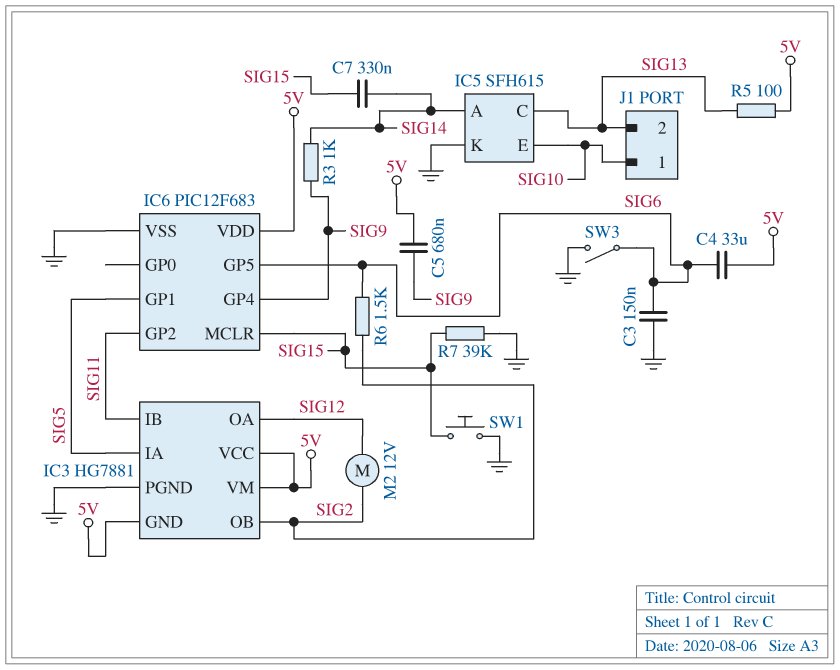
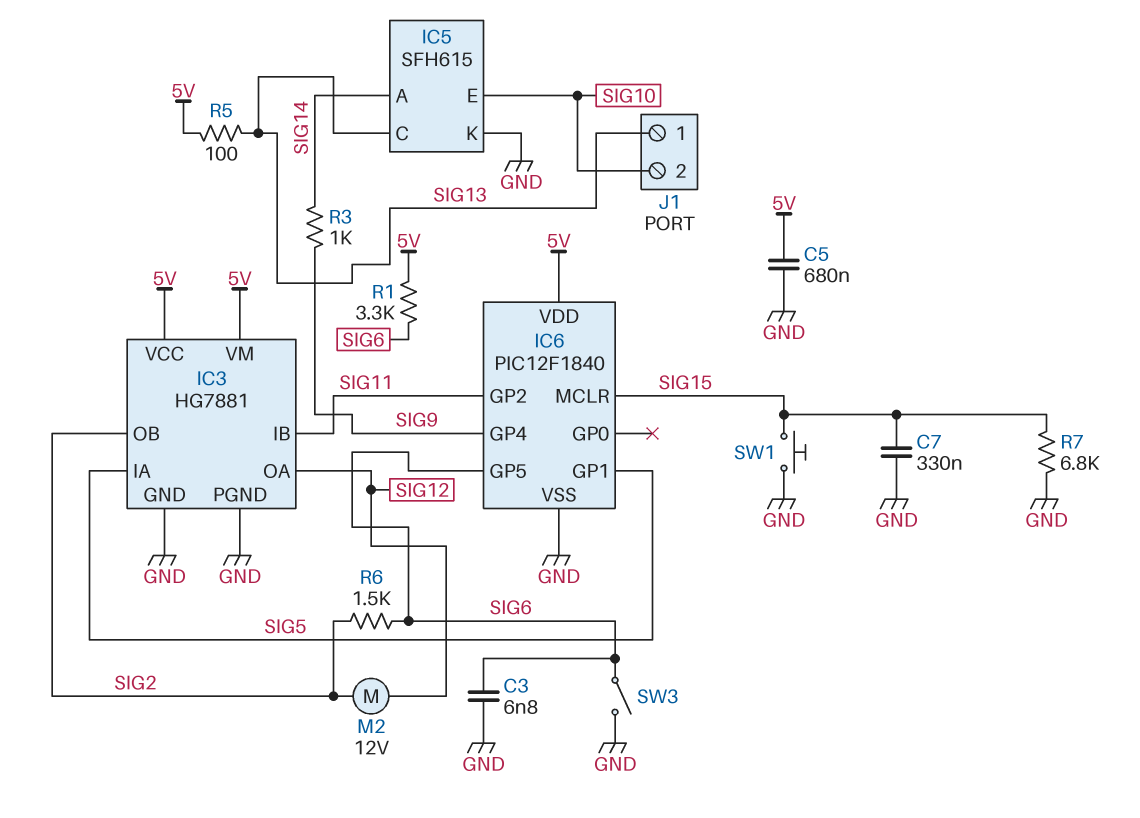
C3: 150nF (GND, SIG6) -> 6.8nF (GND, SIG6)
C4: 33uF (5V, SIG6) -> none
C5: 680nF (5V, SIG9) -> 680nF (5V, GND)
C7: 330nF (SIG14, SIG15) -> 330nF (GND, SIG15)
IC3 pin GND: 5V -> GND
IC6: PIC12F683 -> PIC12F1840
J1 pin 1: SIG10 -> SIG13
J1 pin 2: SIG13 -> SIG10
R1: none -> 3.3k (5V, SIG6)
R7: 39k (GND, SIG15) -> 6.8k (GND, SIG15)

